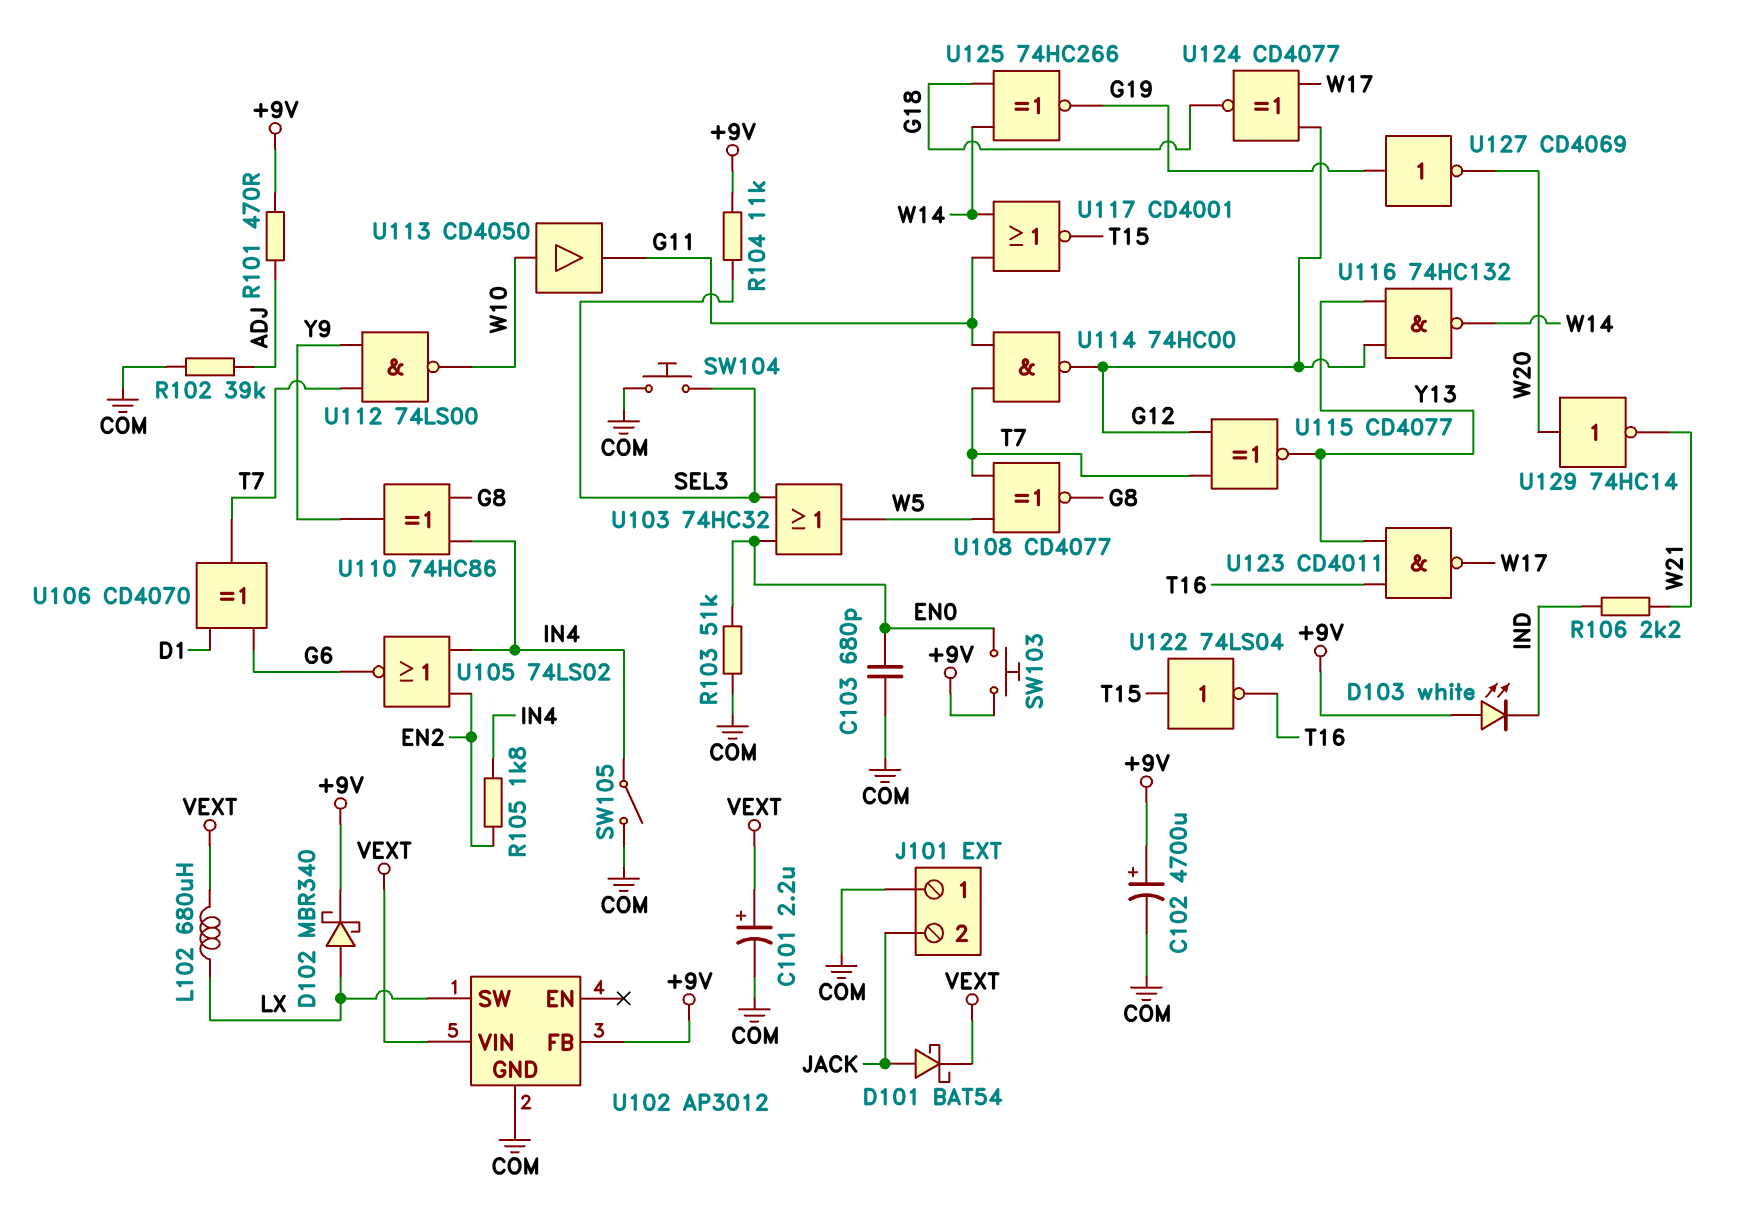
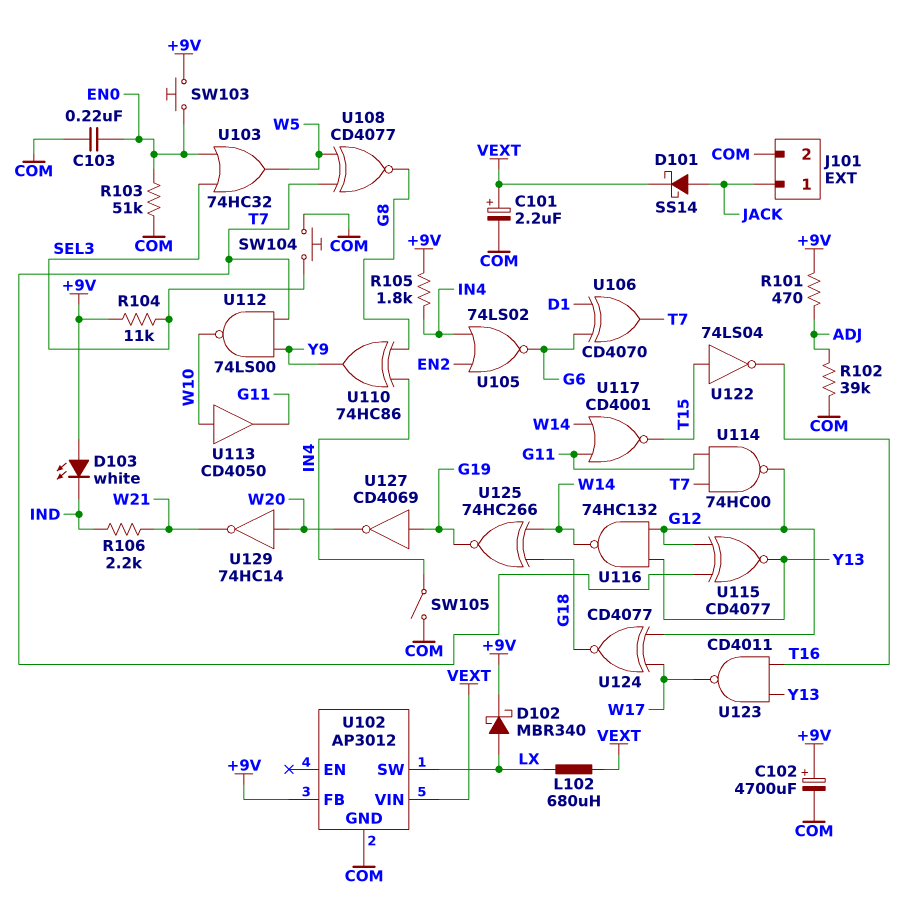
C103: 680pF (COM, EN0) -> 220nF (COM, EN0)
D101: schottky BAT54 (A JACK, K VEXT) -> schottky SS14 (A JACK, K VEXT)
J101 pin 1: COM -> JACK
J101 pin 2: JACK -> COM
R105: 1.8k (EN2, IN4) -> 1.8k (+9V, IN4)

